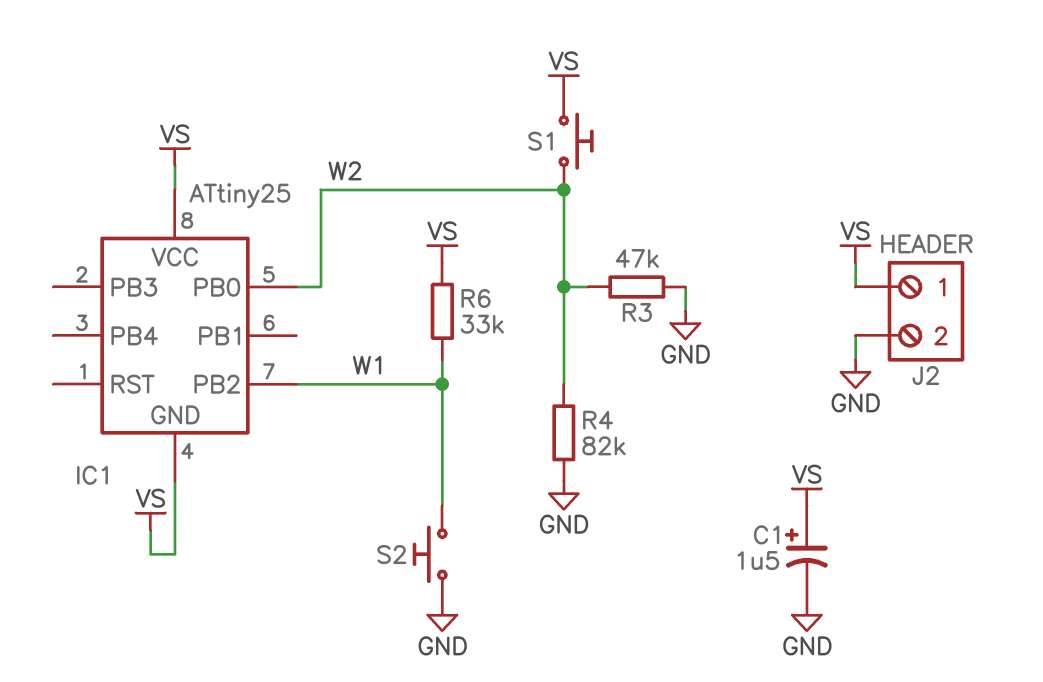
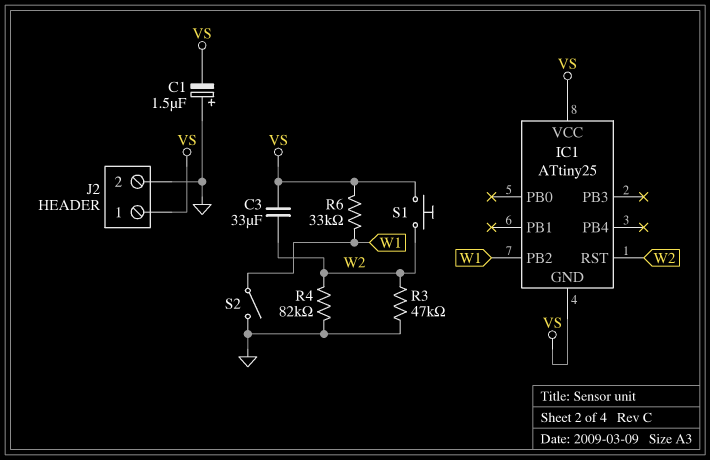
C1: 1.5uF (plus VS, minus GND) -> 1.5uF (plus GND, minus VS)
C3: none -> 33uF (VS, W2)
IC1 pin PB0: W2 -> none
IC1 pin RST: none -> W2
S2: button (GND, W1) -> switch (GND, W1)

